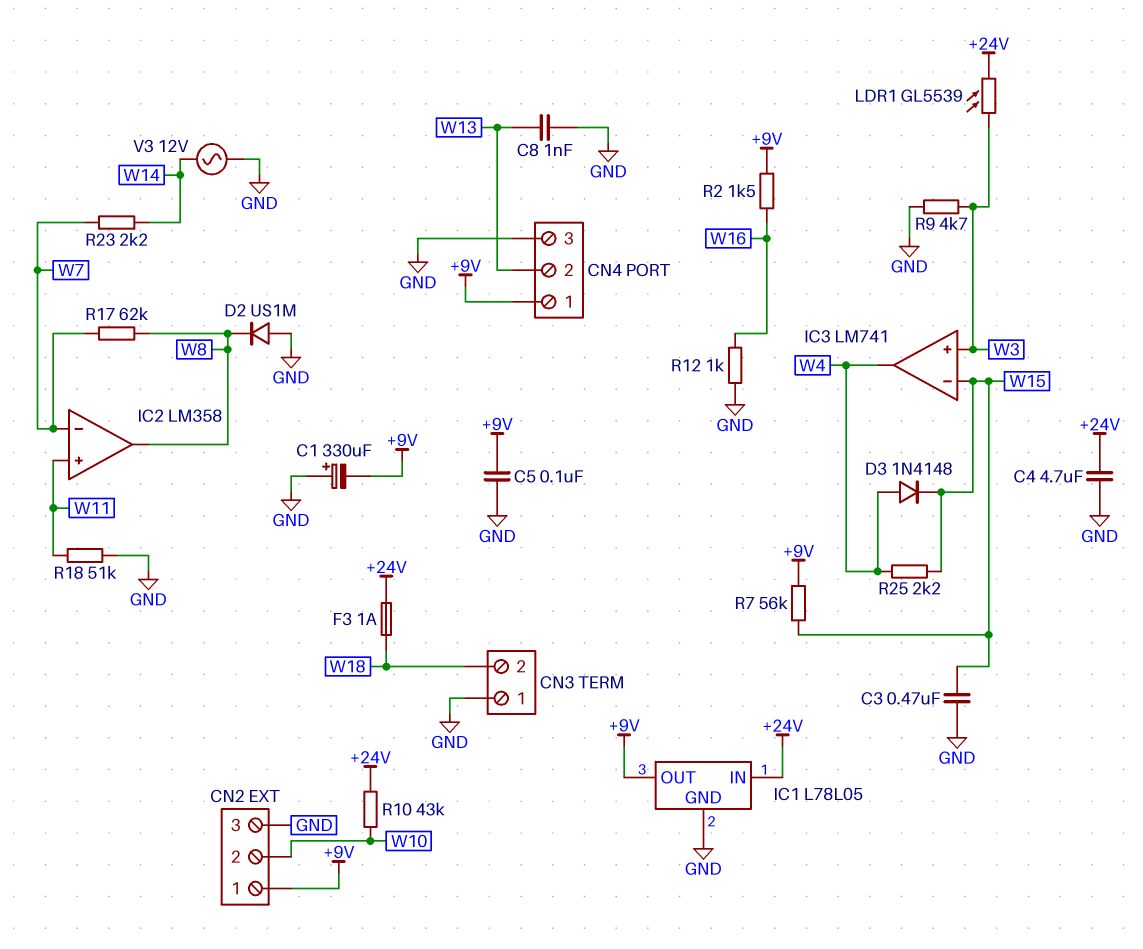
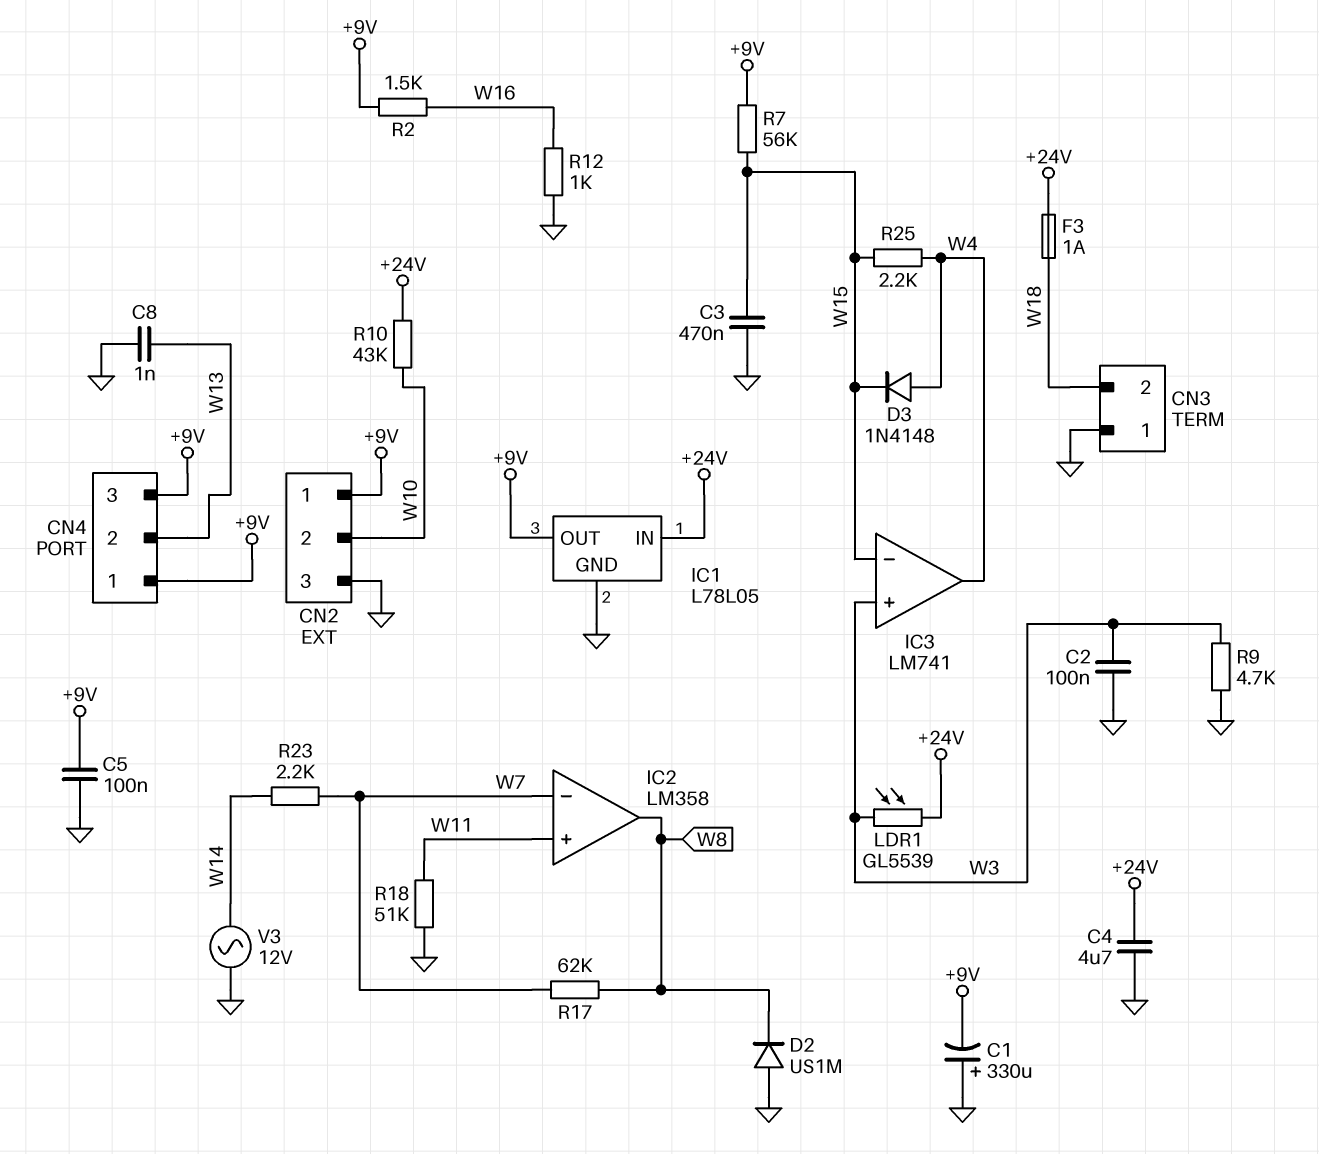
C2: none -> 100nF (GND, W3)
CN4 pin 3: GND -> +9V

